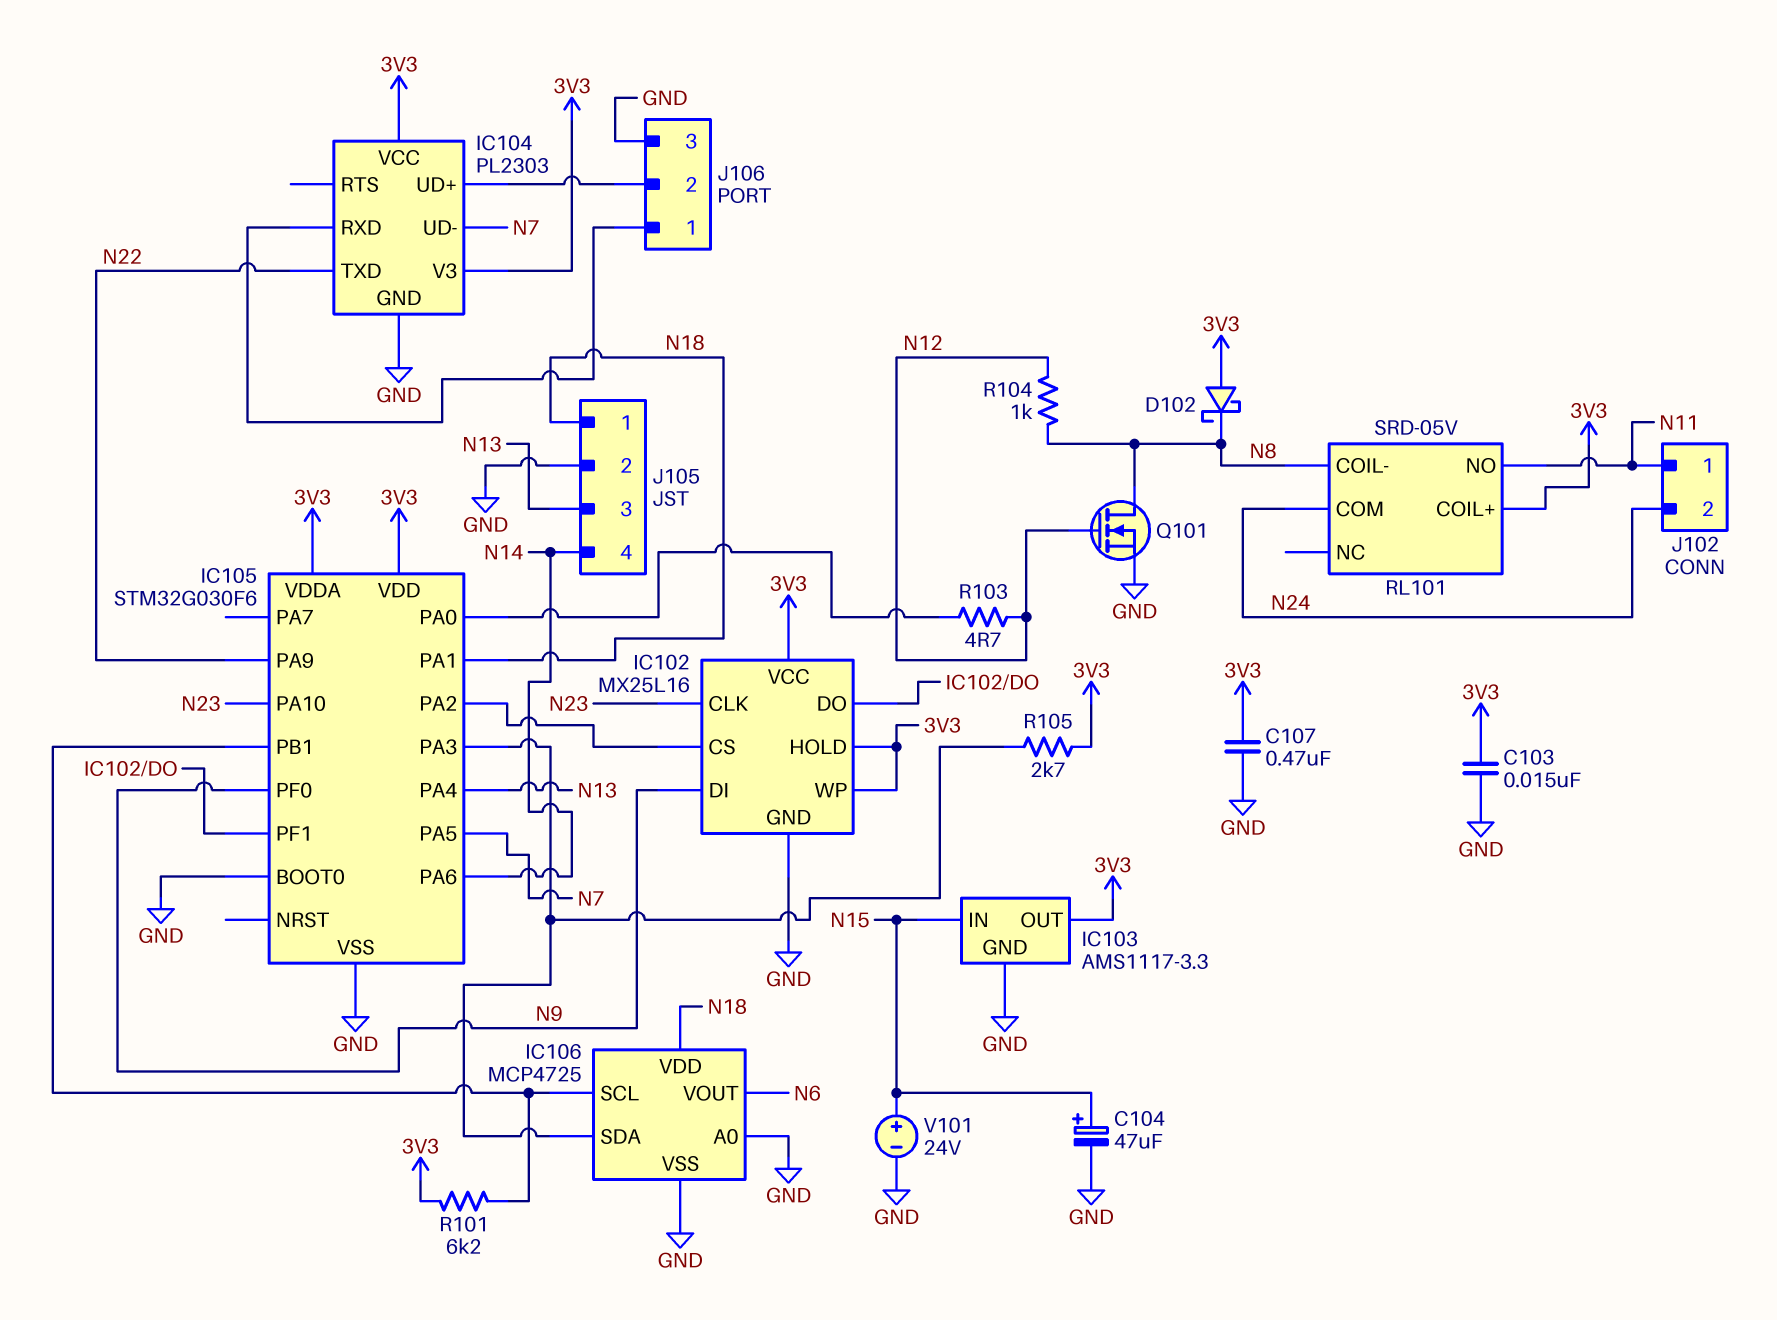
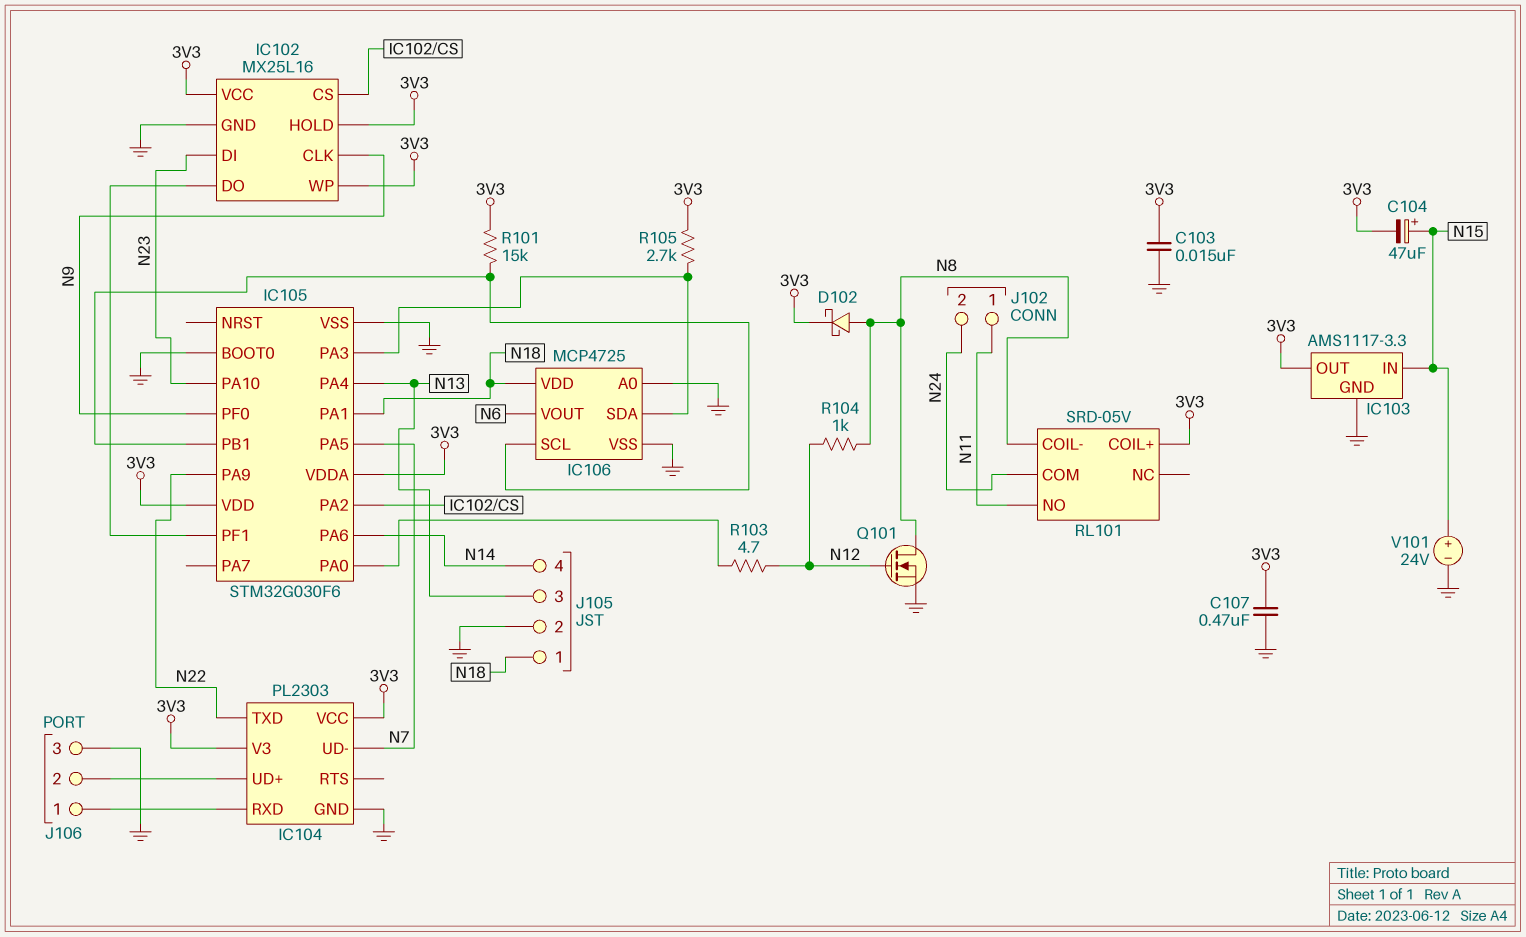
C104: 47uF (plus N15, minus GND) -> 47uF (plus N15, minus 3V3)
D102: schottky (A 3V3, K N8) -> schottky (A N8, K 3V3)
IC102 pin CLK: N23 -> N9
IC102 pin DI: N9 -> N23
R101: 6.2k (3V3, IC105/PB1) -> 15k (3V3, IC105/PB1)

